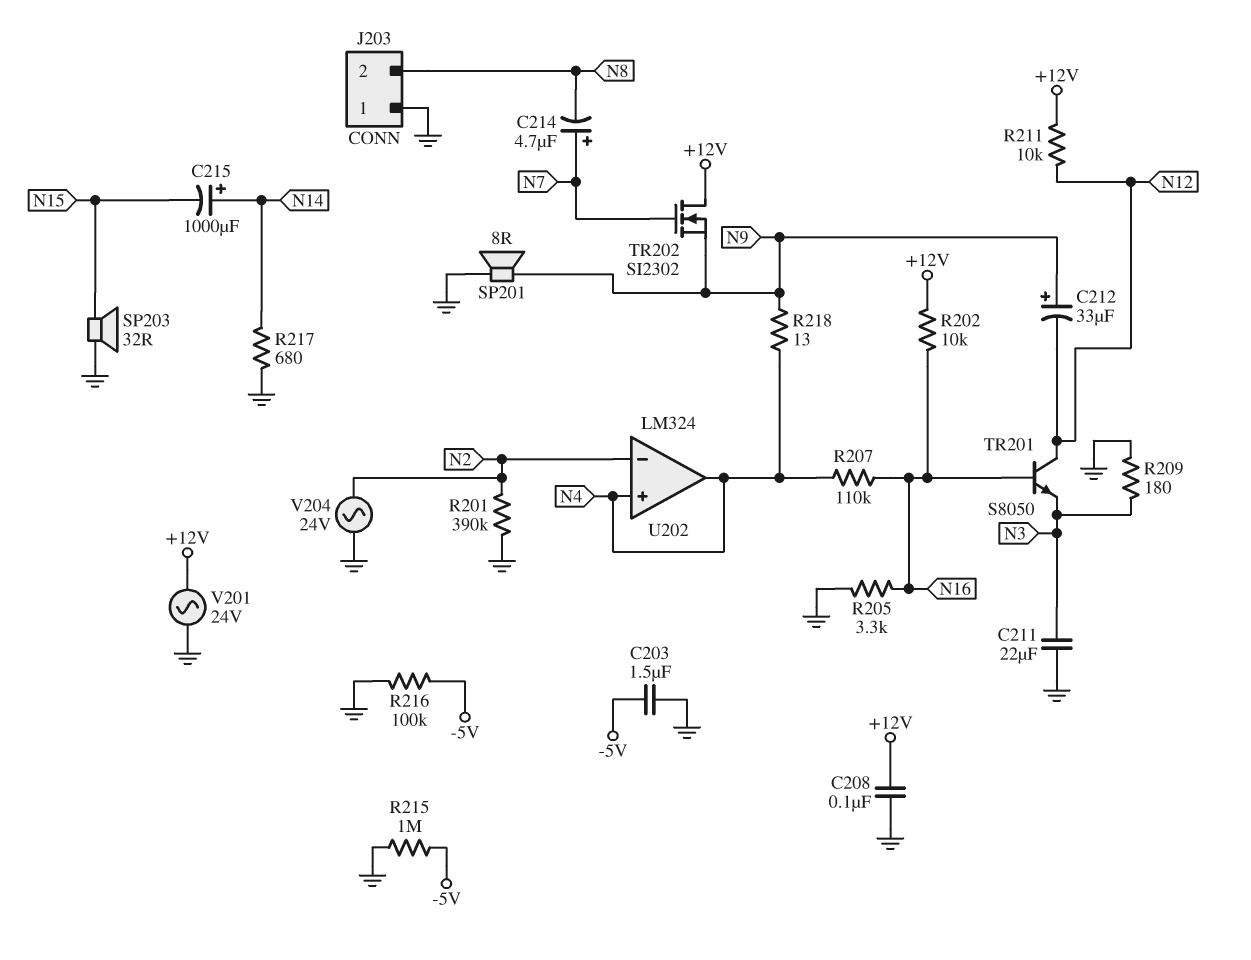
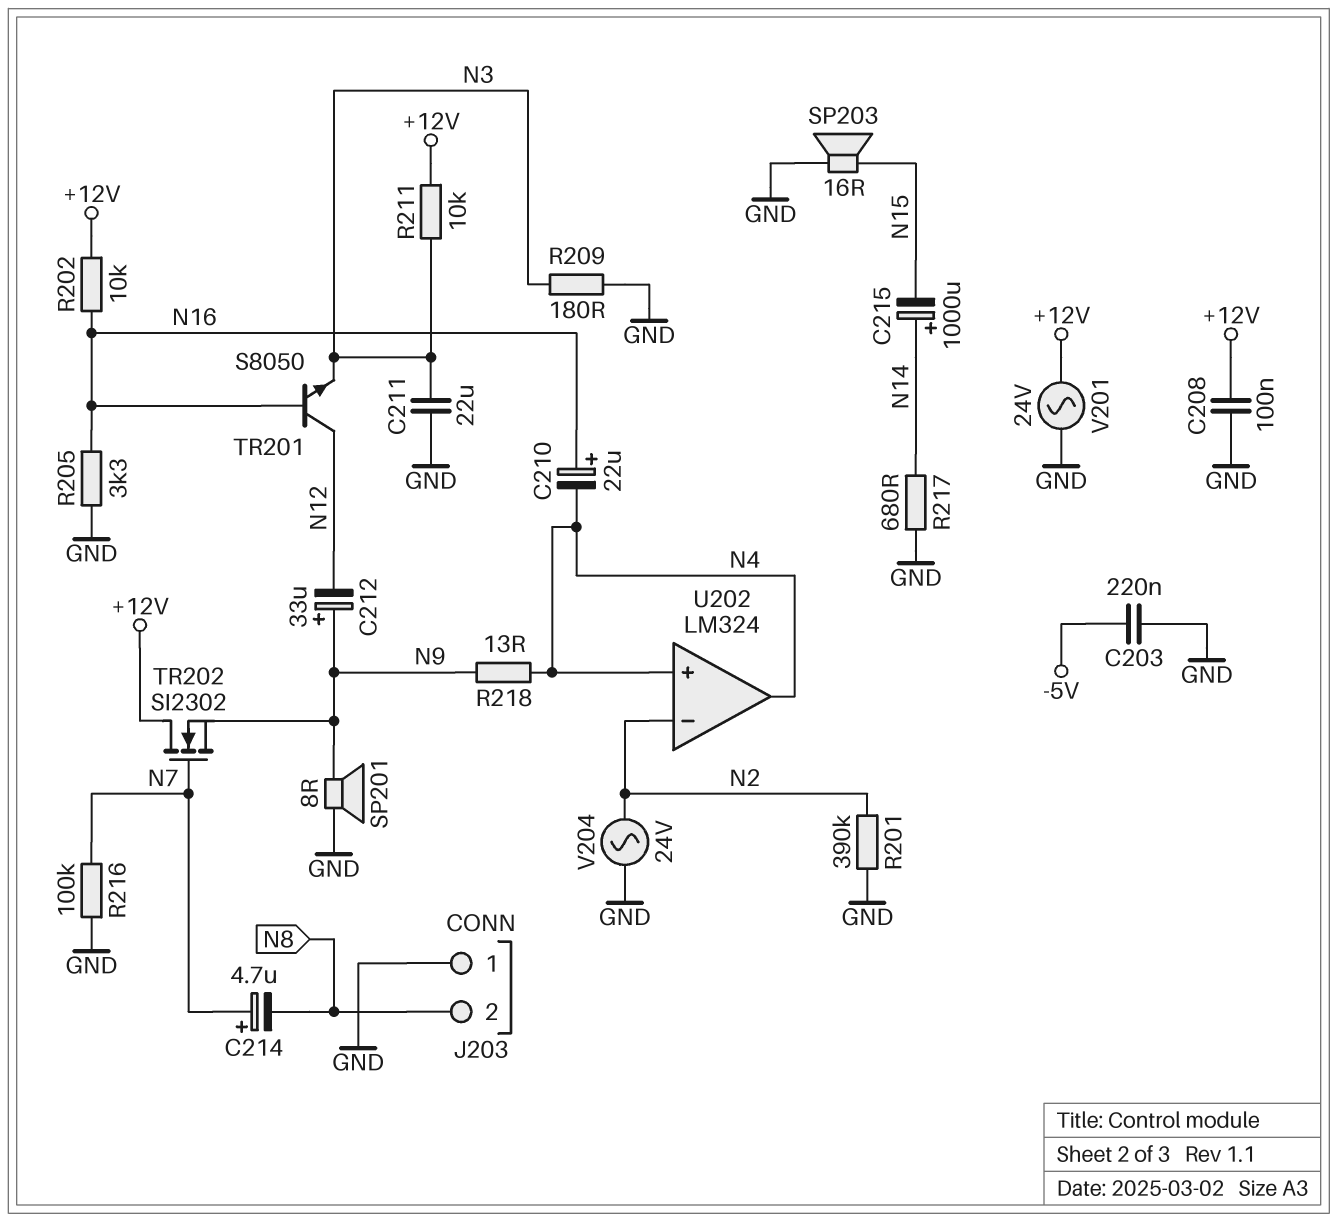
C203: 1.5uF (-5V, GND) -> 220nF (-5V, GND)
C210: none -> 22uF (plus N16, minus N4)
R207: 110k (N4, N16) -> none
R211: 10k (+12V, N12) -> 10k (+12V, N3)
R215: 1M (-5V, GND) -> none
R216: 100k (-5V, GND) -> 100k (GND, N7)
SP203: speaker 32R (GND, N15) -> speaker 16R (GND, N15)

